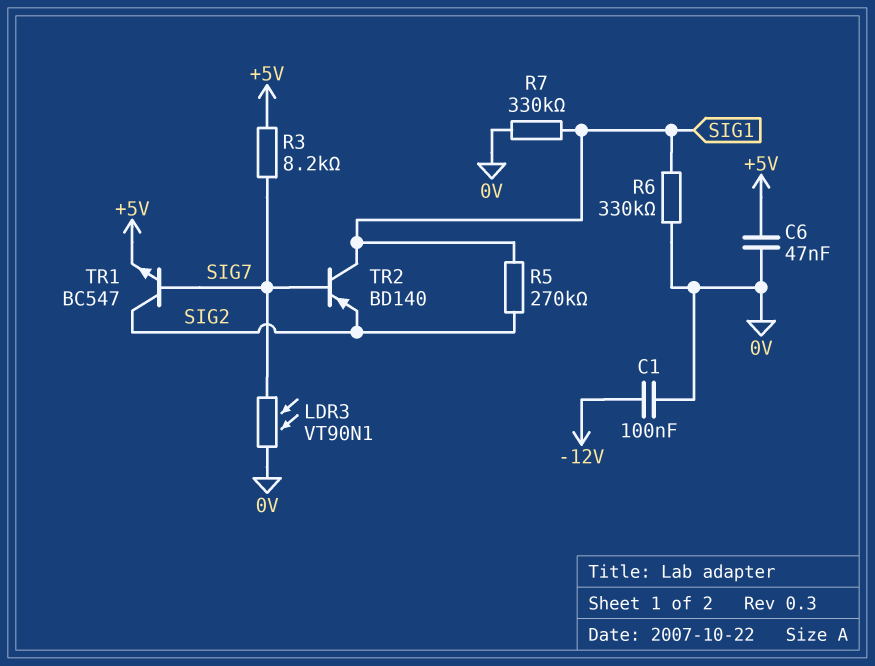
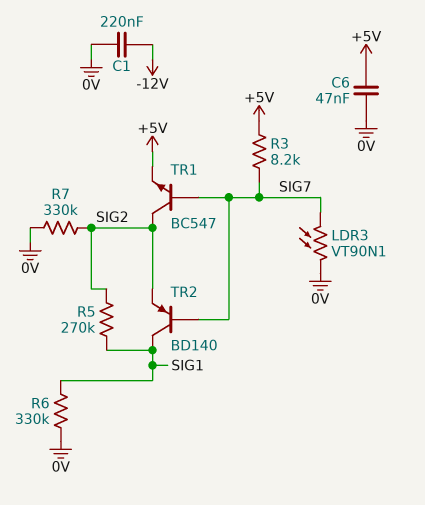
C1: 100nF (-12V, 0V) -> 220nF (-12V, 0V)
R7: 330k (0V, SIG1) -> 330k (0V, SIG2)

